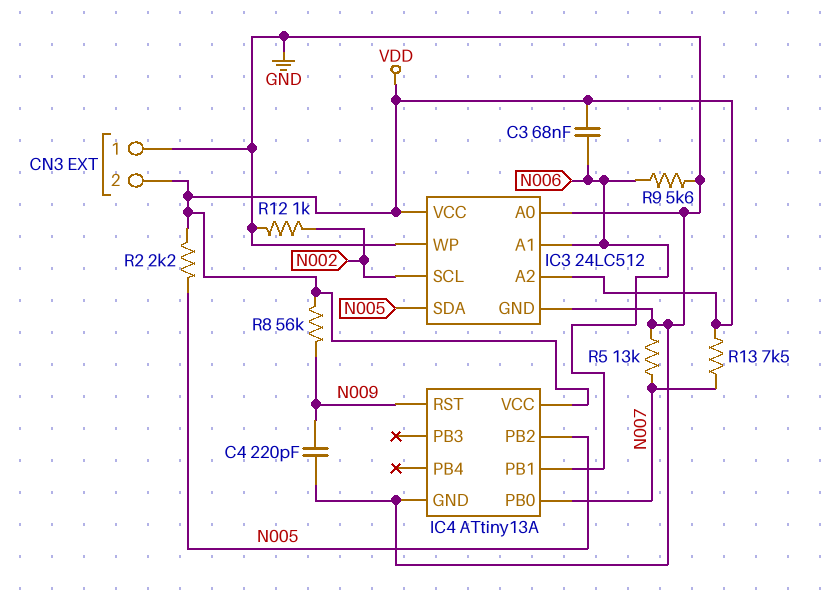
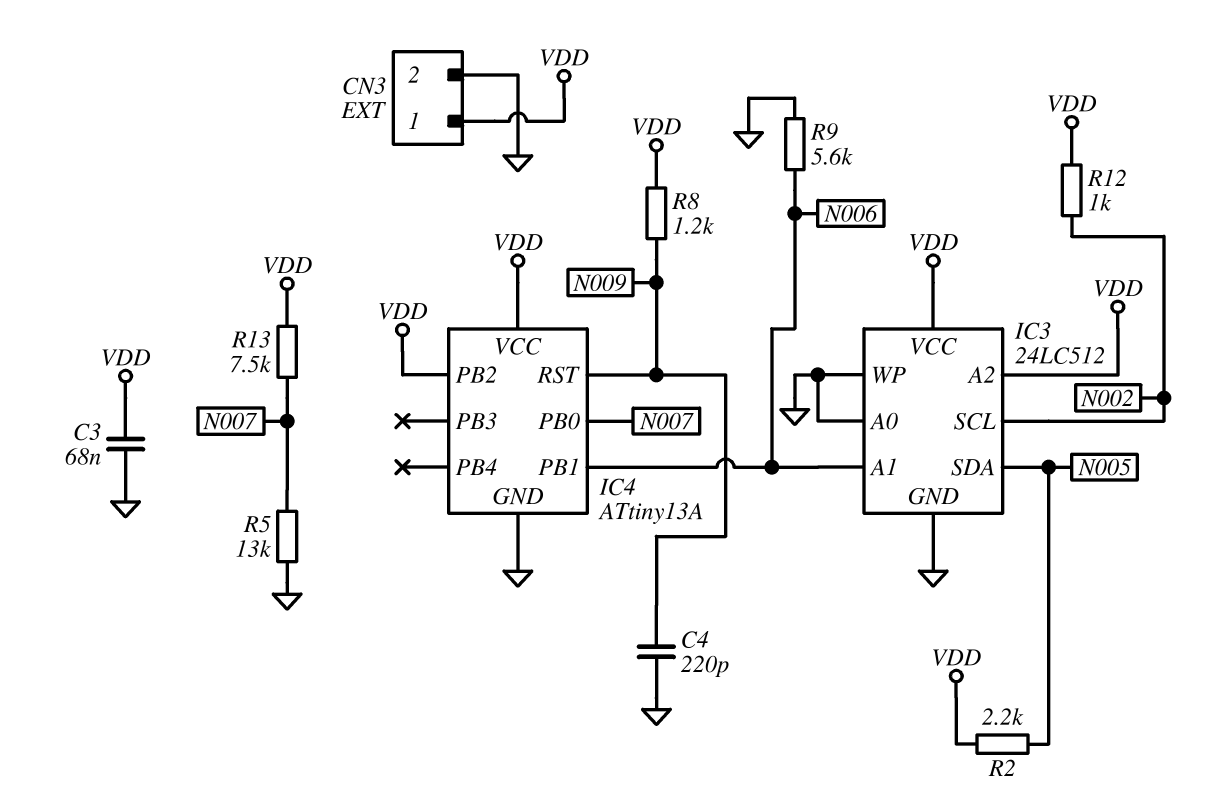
C3: 68nF (N006, VDD) -> 68nF (GND, VDD)
CN3 pin 1: GND -> VDD
CN3 pin 2: VDD -> GND
IC4 pin PB2: N005 -> VDD
R8: 56k (N009, VDD) -> 1.2k (N009, VDD)
R12: 1k (GND, N002) -> 1k (N002, VDD)

